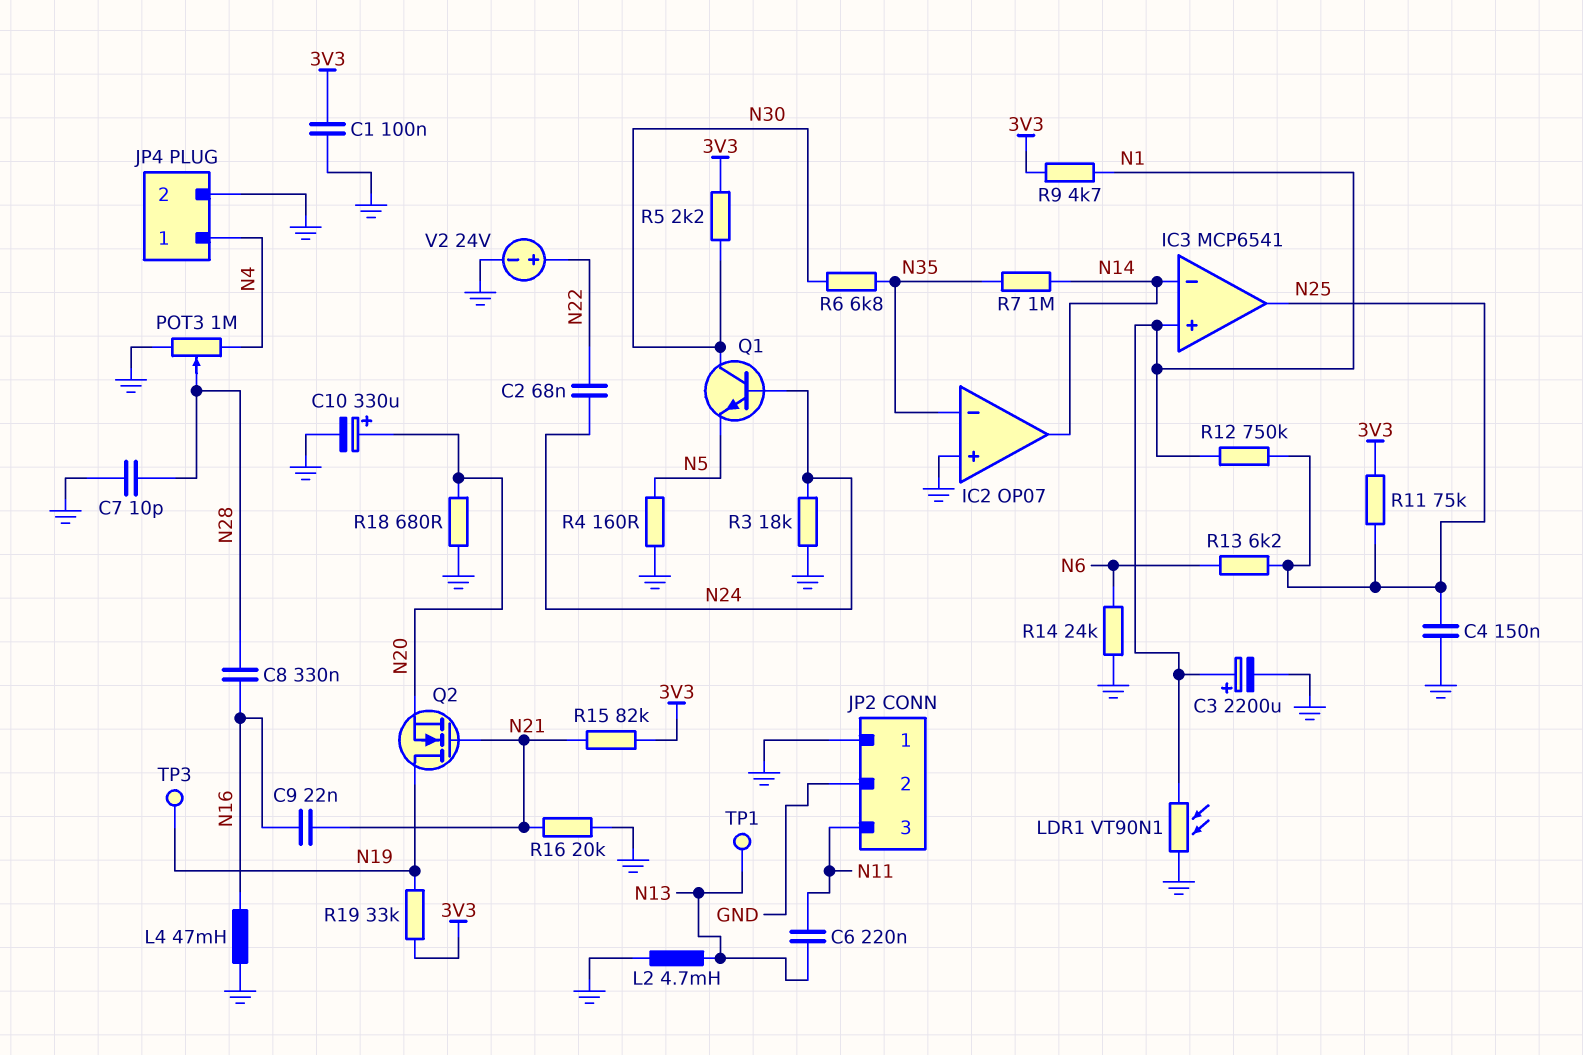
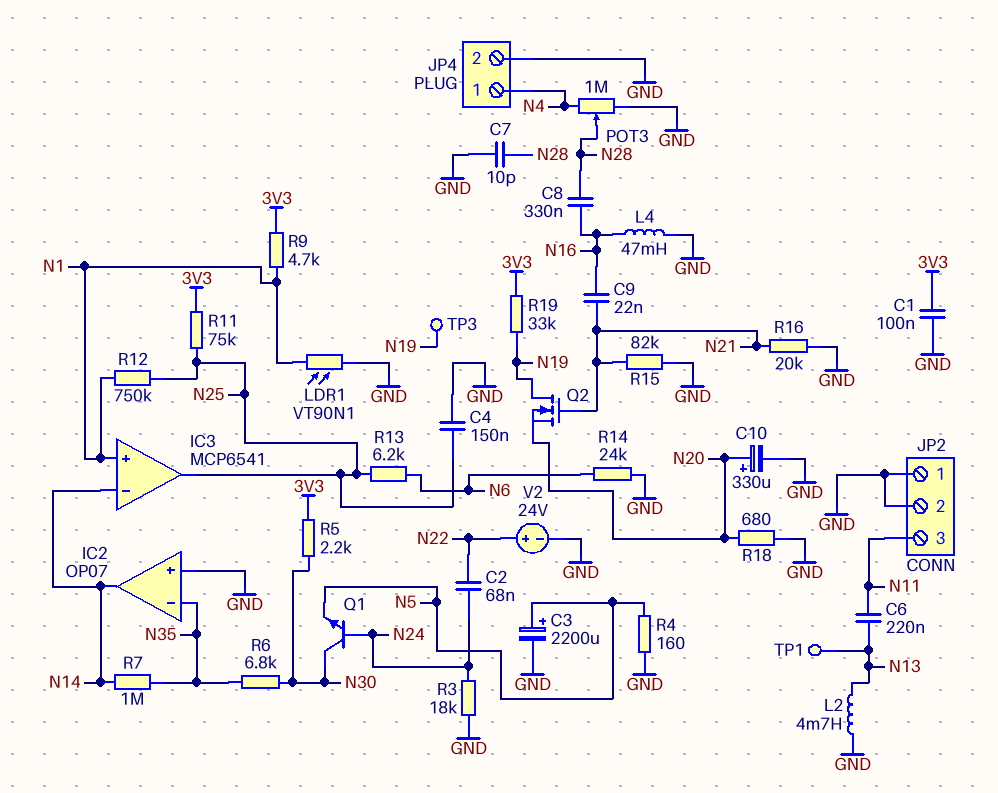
C3: 2200uF (plus N1, minus GND) -> 2200uF (plus N5, minus GND)
R15: 82k (3V3, N21) -> 82k (GND, N21)

